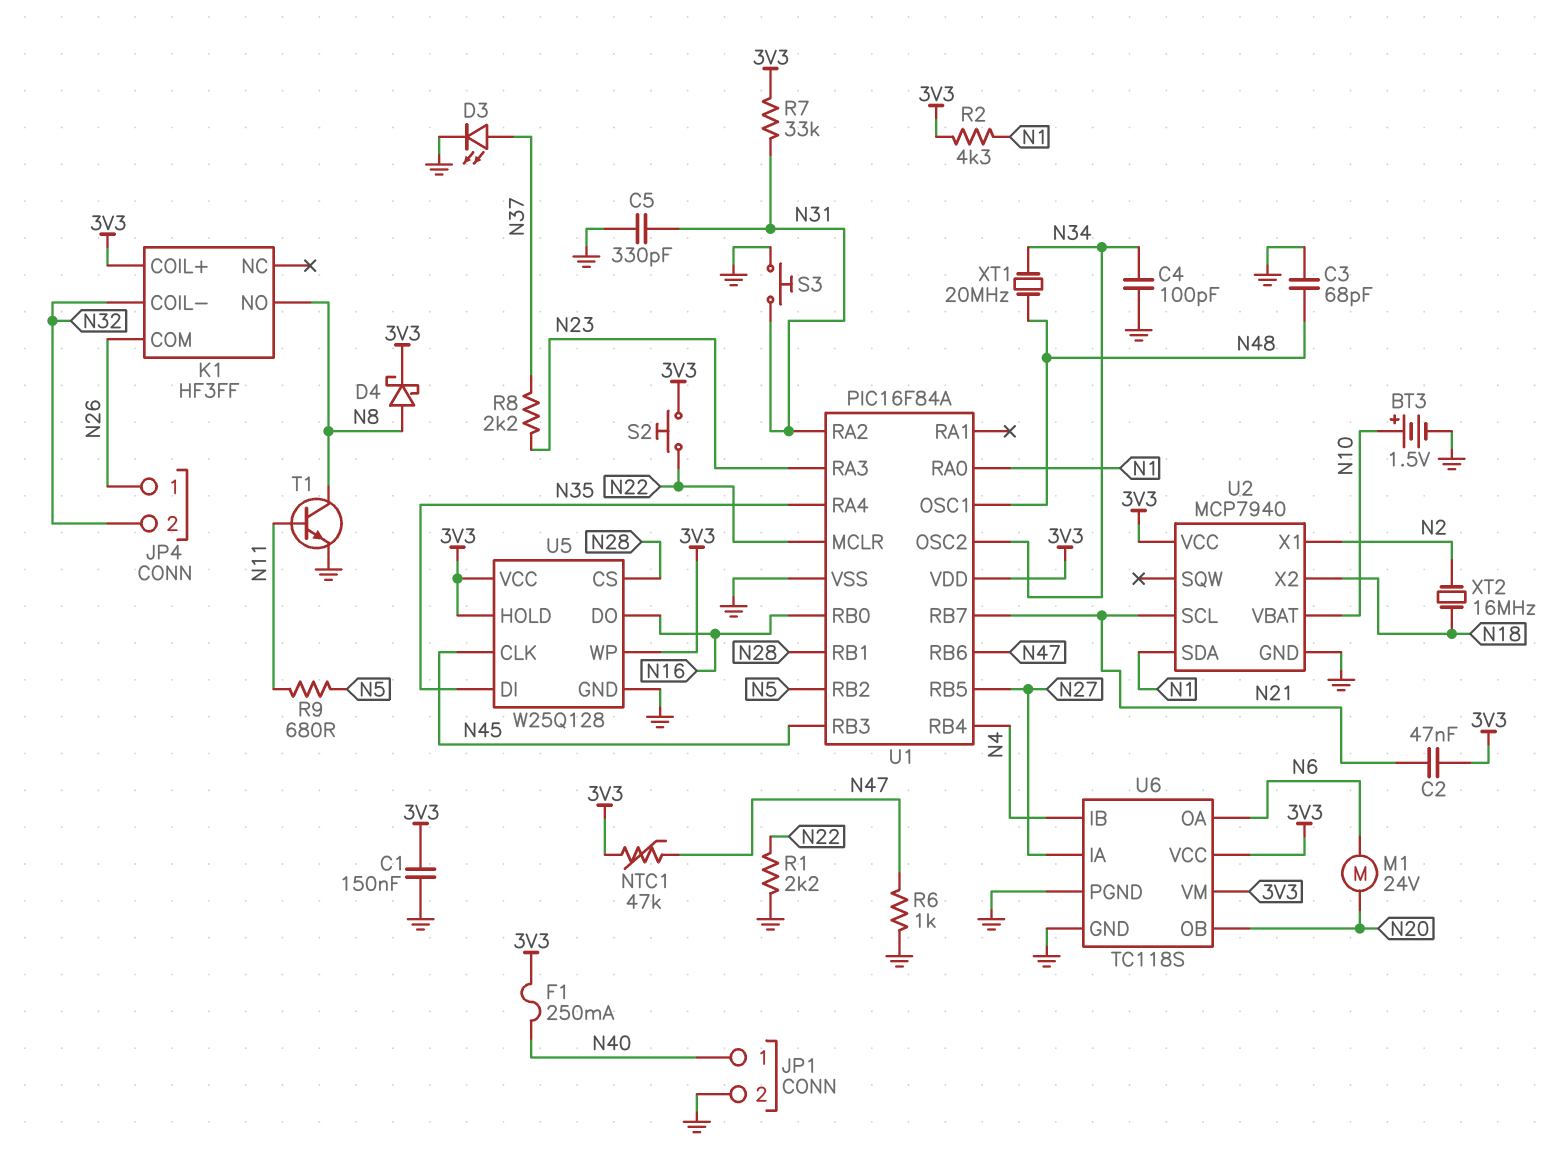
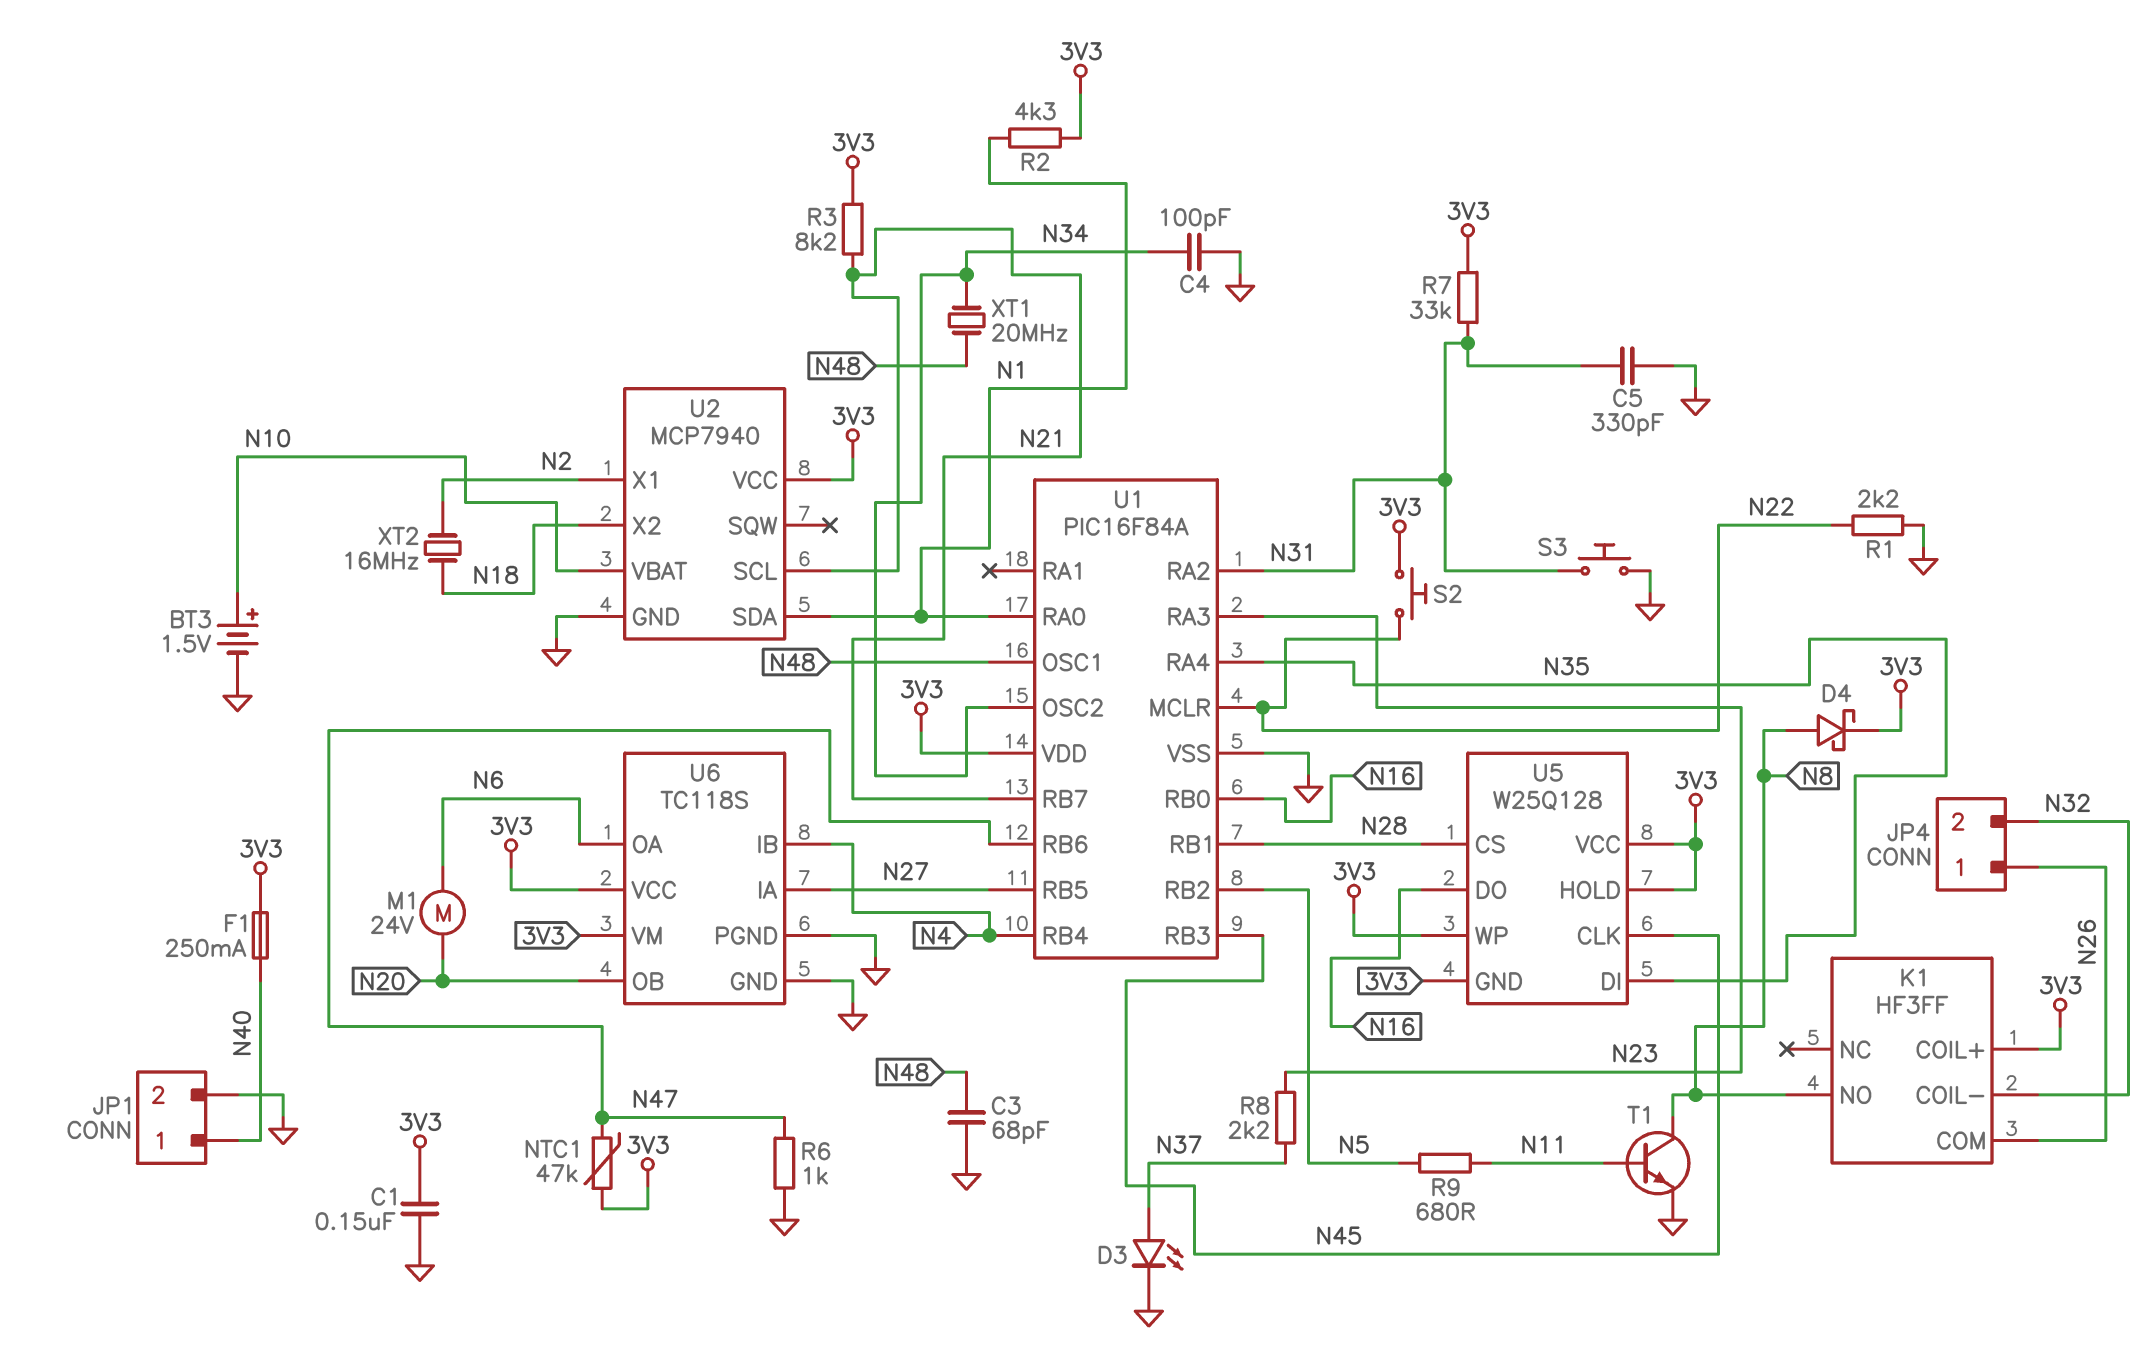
C2: 47nF (3V3, N21) -> none
R3: none -> 8.2k (3V3, N21)
U5 pin GND: GND -> 3V3

